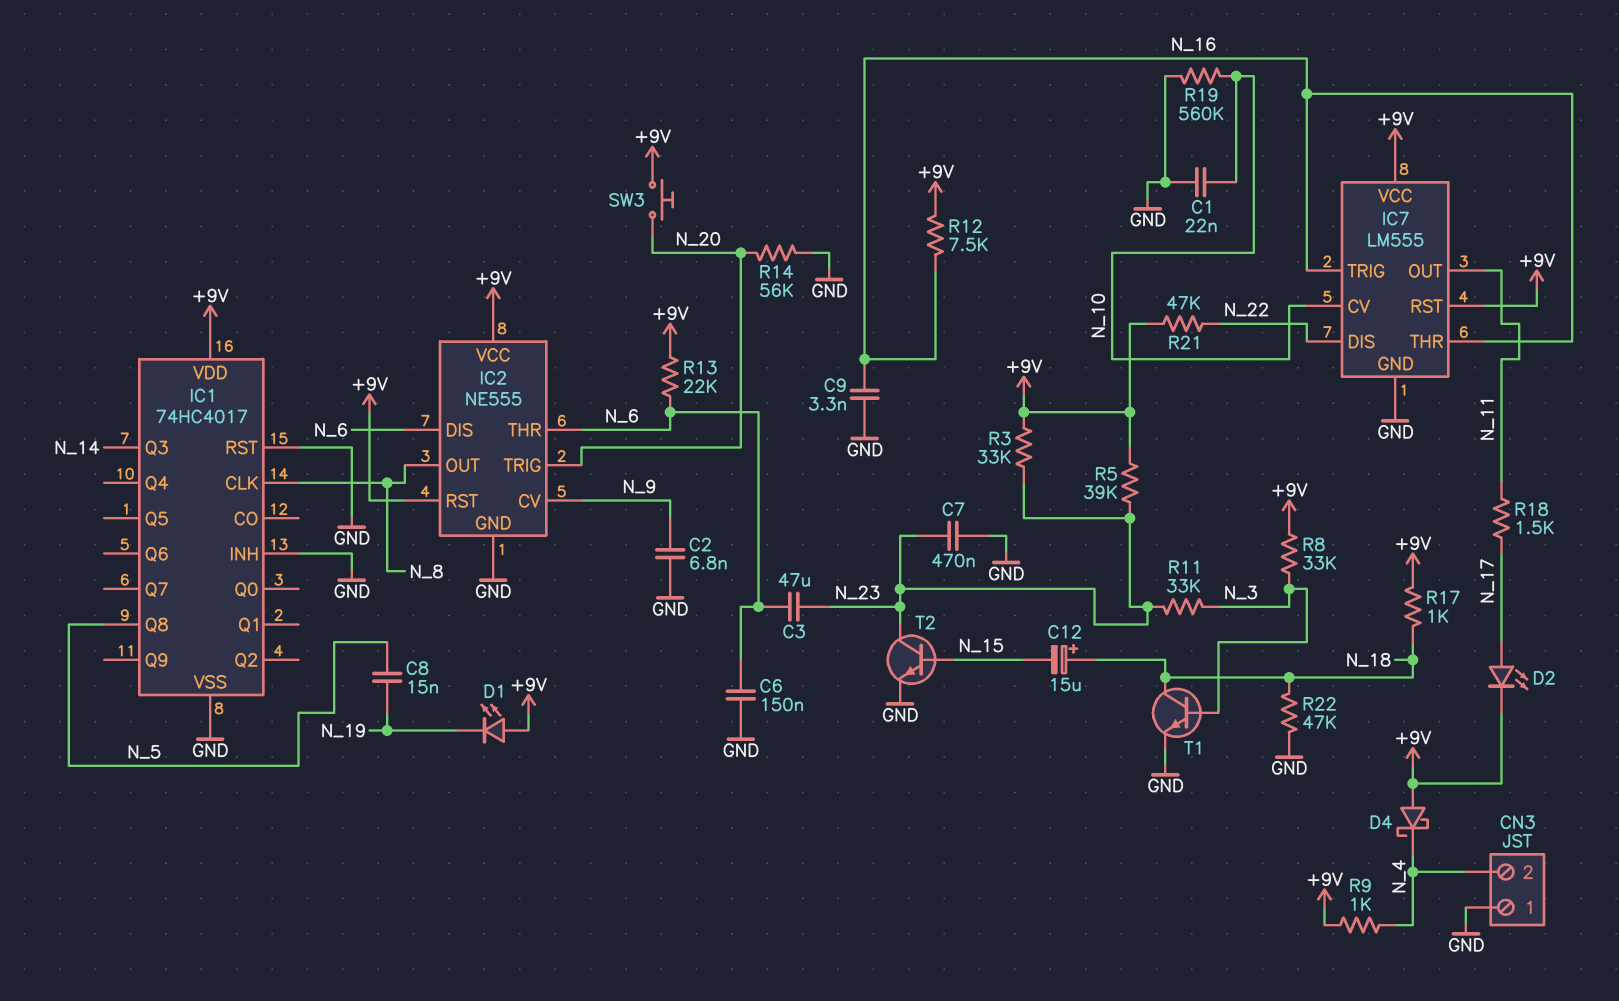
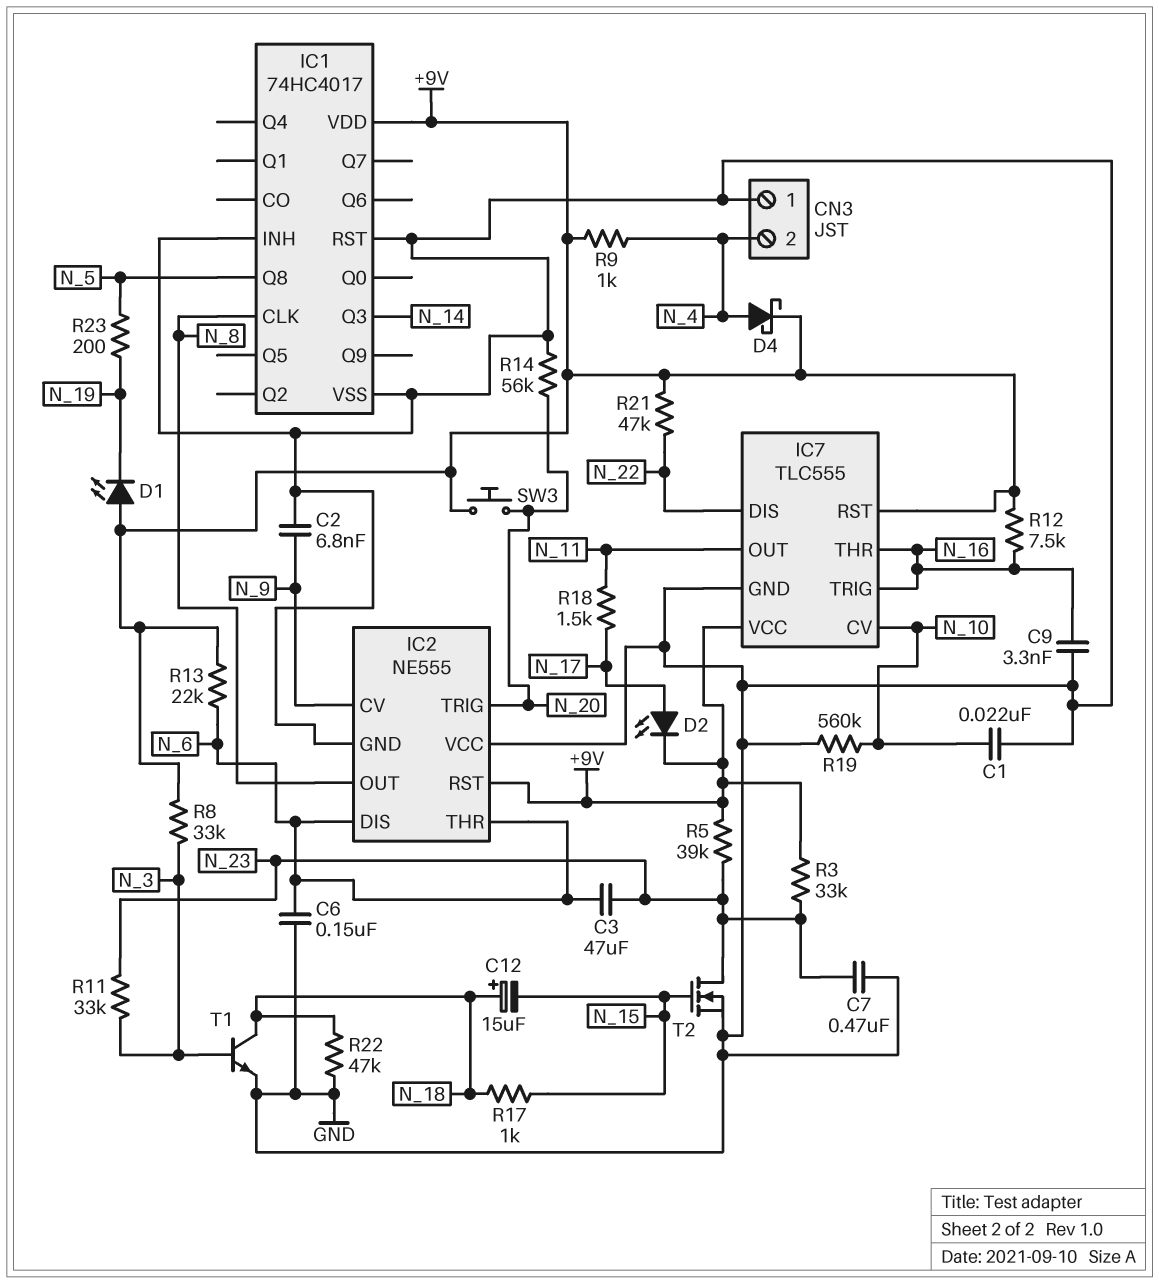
C8: 15nF (N_5, N_19) -> none
D4: schottky (A +9V, K N_4) -> schottky (A N_4, K +9V)
IC2 pin VCC: +9V -> GND
IC7: LM555 -> TLC555
R17: 1k (+9V, N_18) -> 1k (N_15, N_18)
R23: none -> 200 (N_5, N_19)
T2: NPN (B N_15, C N_23, E GND) -> NMOS (G N_15, D N_23, S GND)

